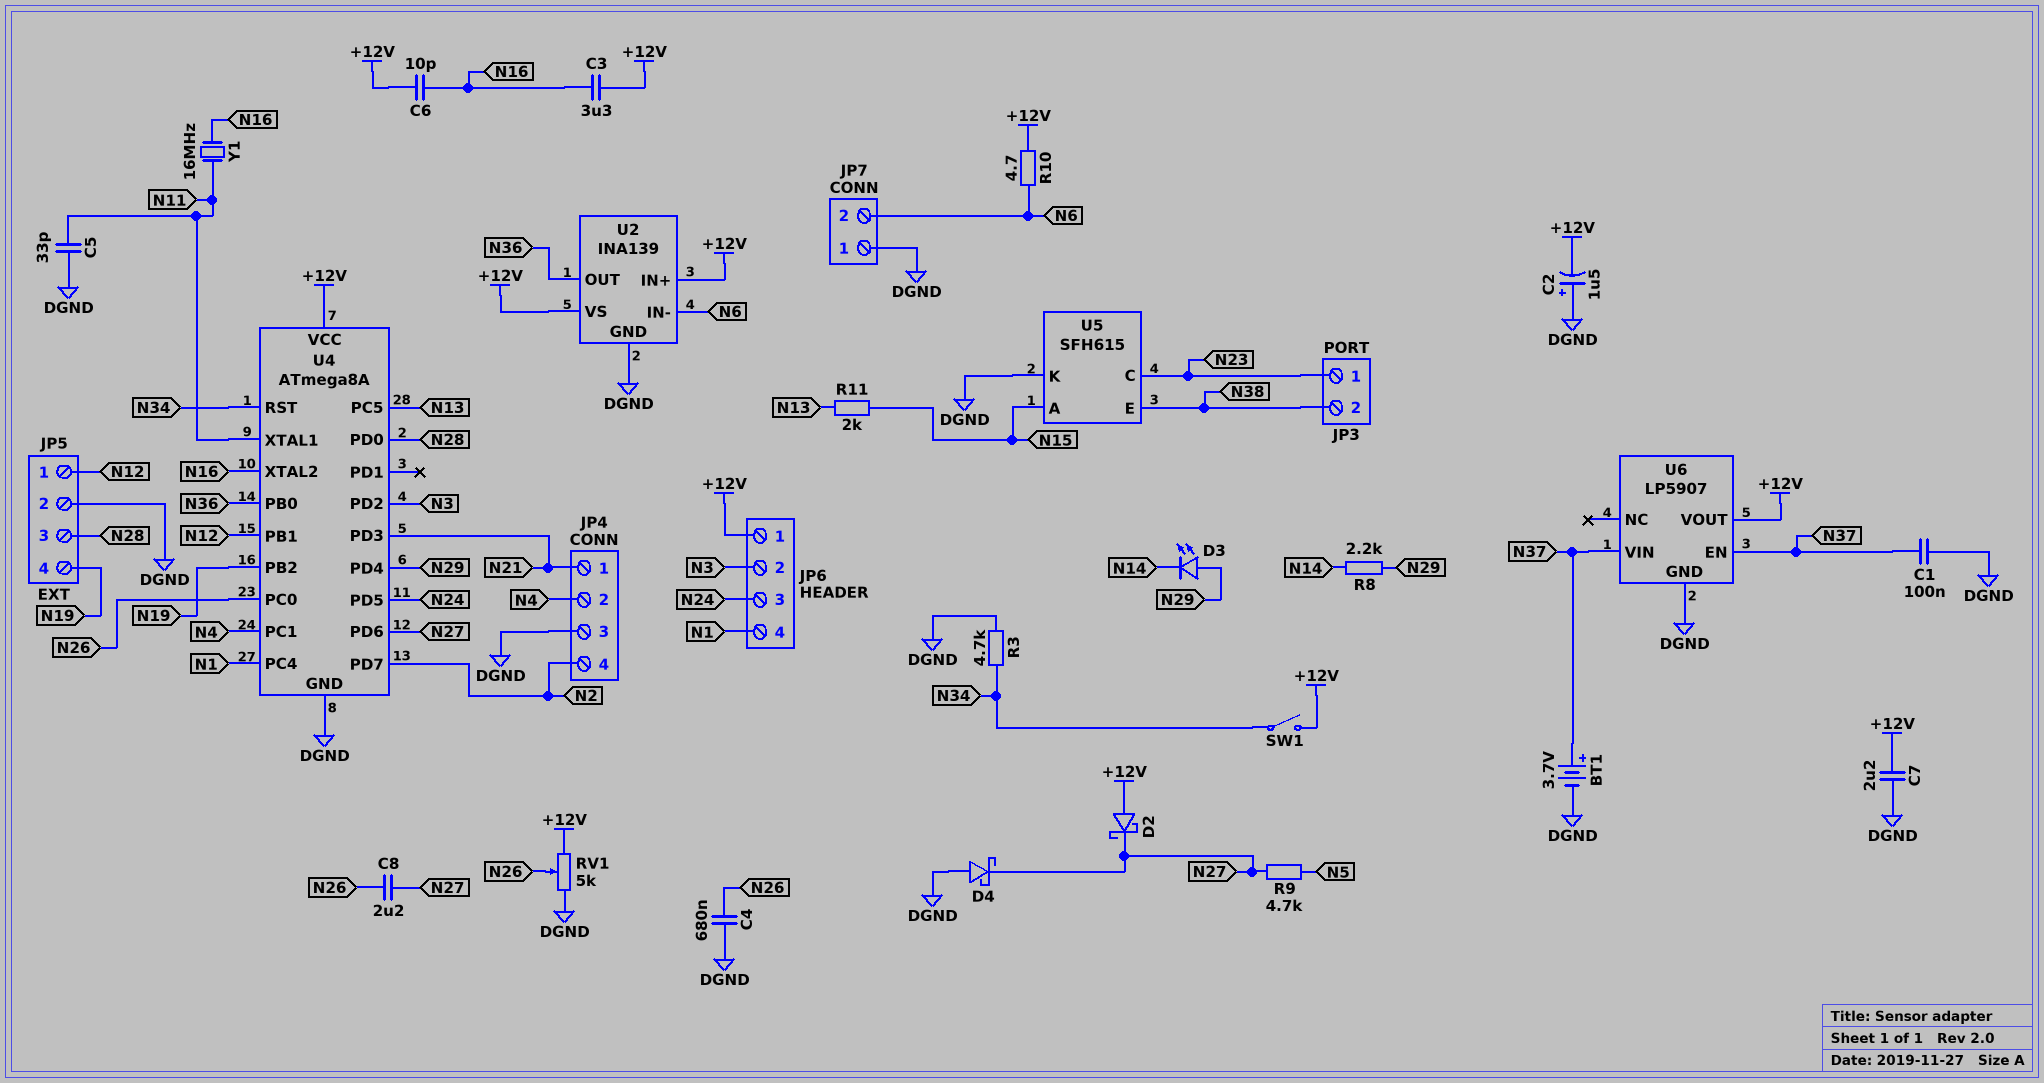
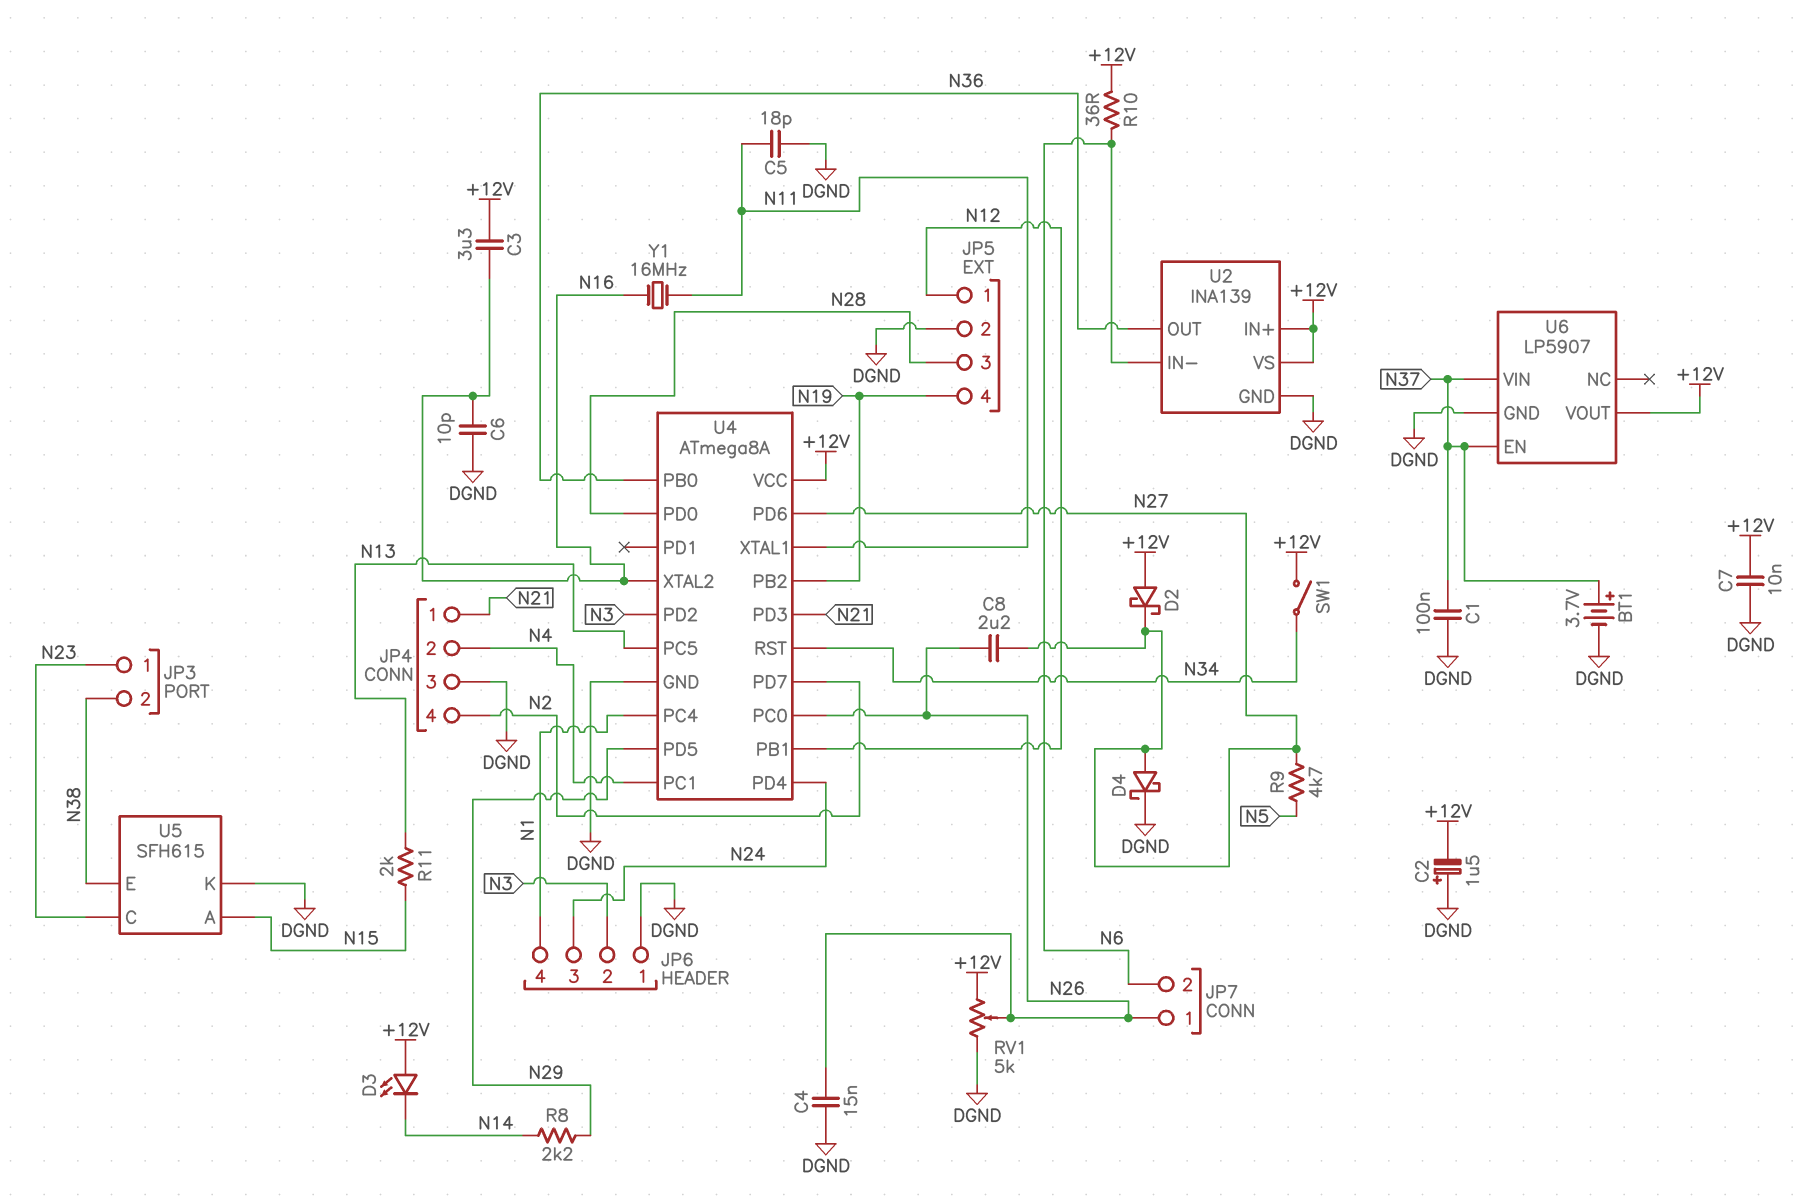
C4: 680nF (DGND, N26) -> 15nF (DGND, N26)
C5: 33pF (DGND, N11) -> 18pF (DGND, N11)
C6: 10pF (+12V, N16) -> 10pF (DGND, N16)
C7: 2.2uF (+12V, DGND) -> 10nF (+12V, DGND)
D3: LED (A N29, K N14) -> LED (A +12V, K N14)
D4: schottky (A DGND, K N27) -> schottky (A N27, K DGND)
JP6 pin 1: +12V -> DGND
JP7 pin 1: DGND -> N26
R3: 4.7k (DGND, N34) -> none
R10: 4.7 (+12V, N6) -> 36 (+12V, N6)
U4 pin PD4: N29 -> N24
U4 pin PD5: N24 -> N29

